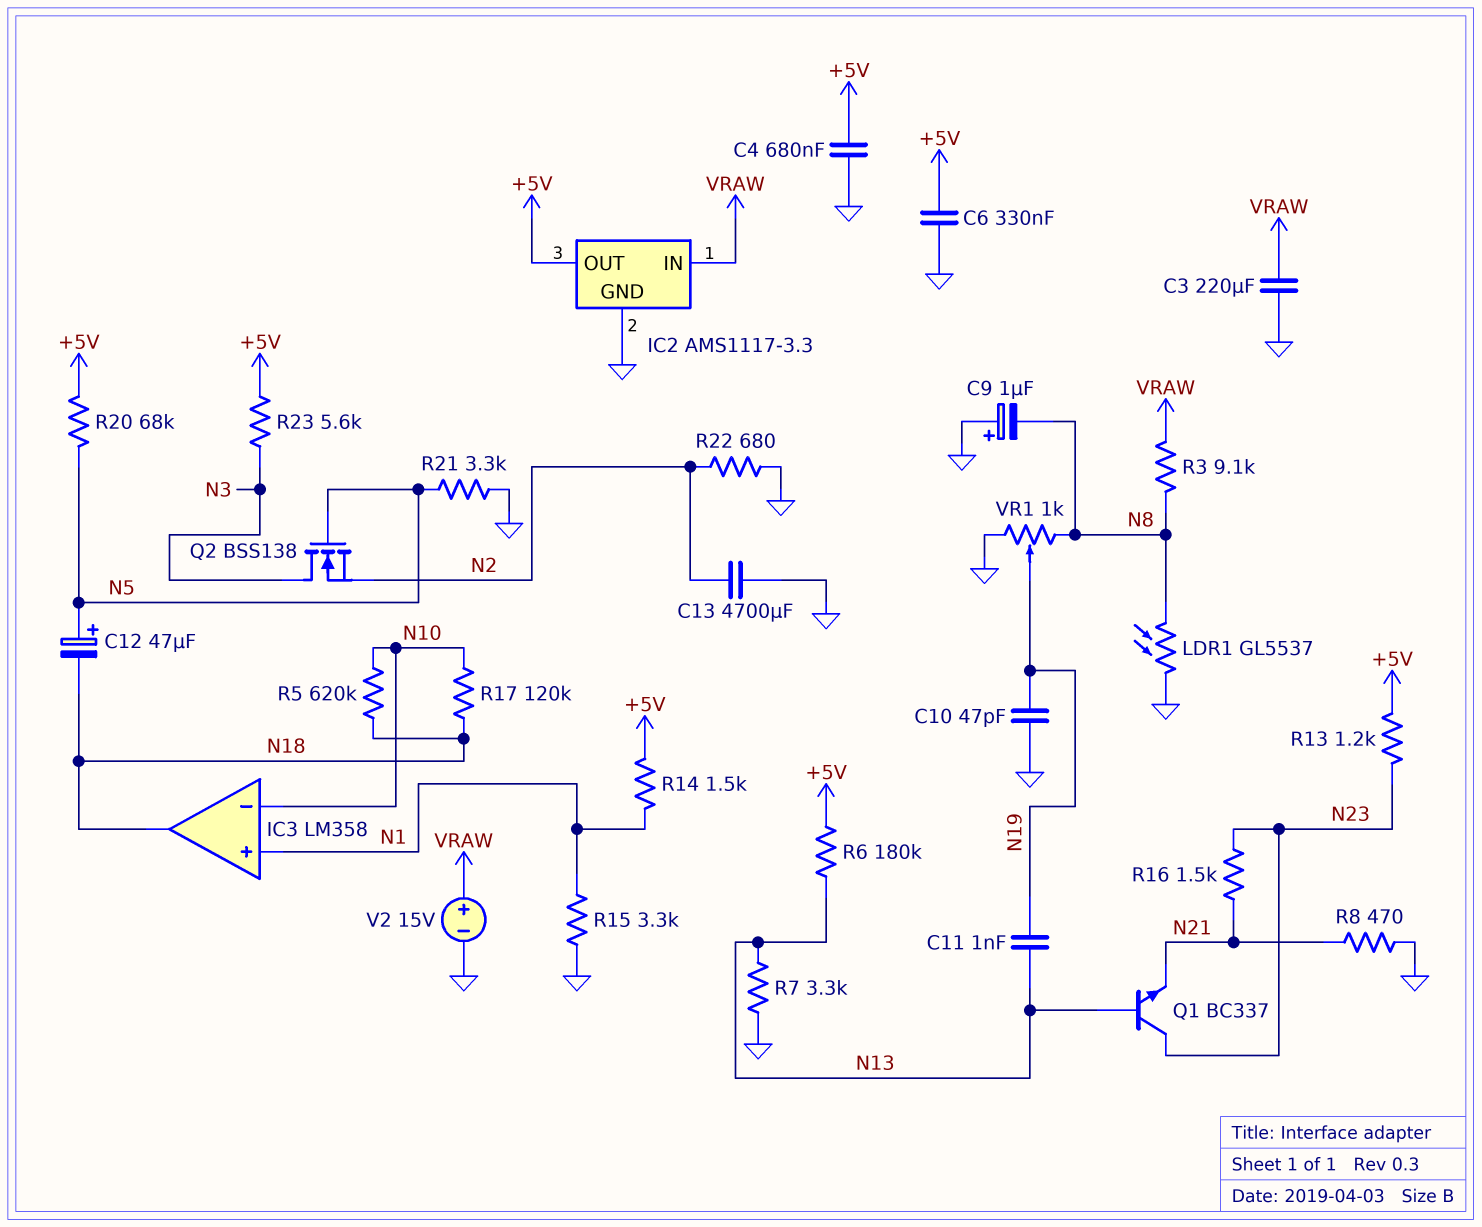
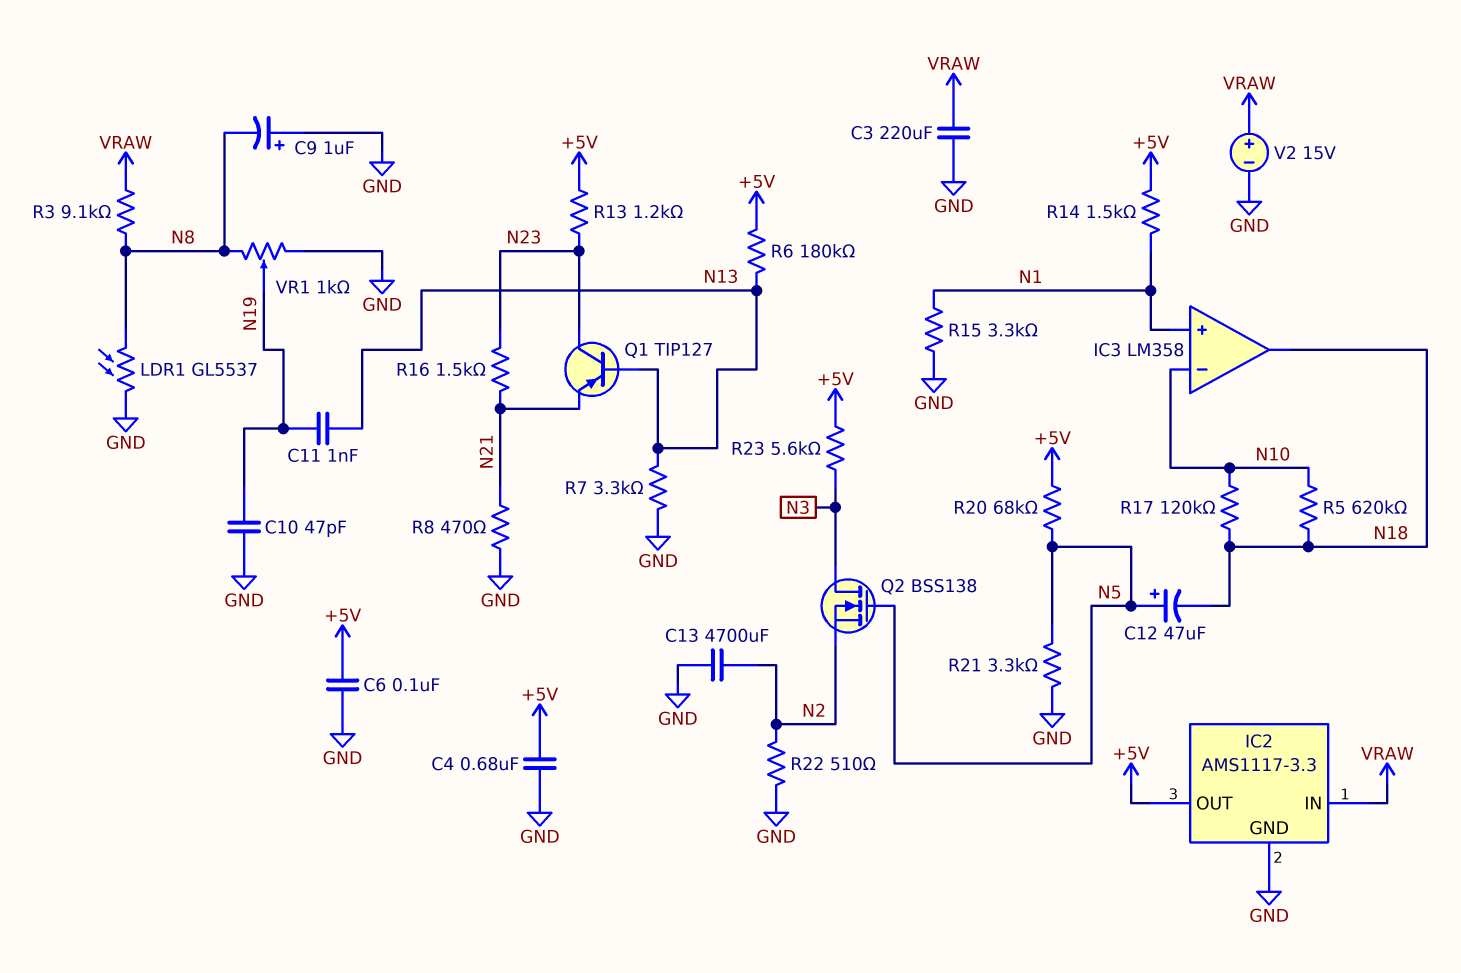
C6: 330nF (+5V, GND) -> 100nF (+5V, GND)
Q1: NPN BC337 (B N13, C N23, E N21) -> PNP TIP127 (B N13, C N23, E N21)
R22: 680 (GND, N2) -> 510 (GND, N2)

